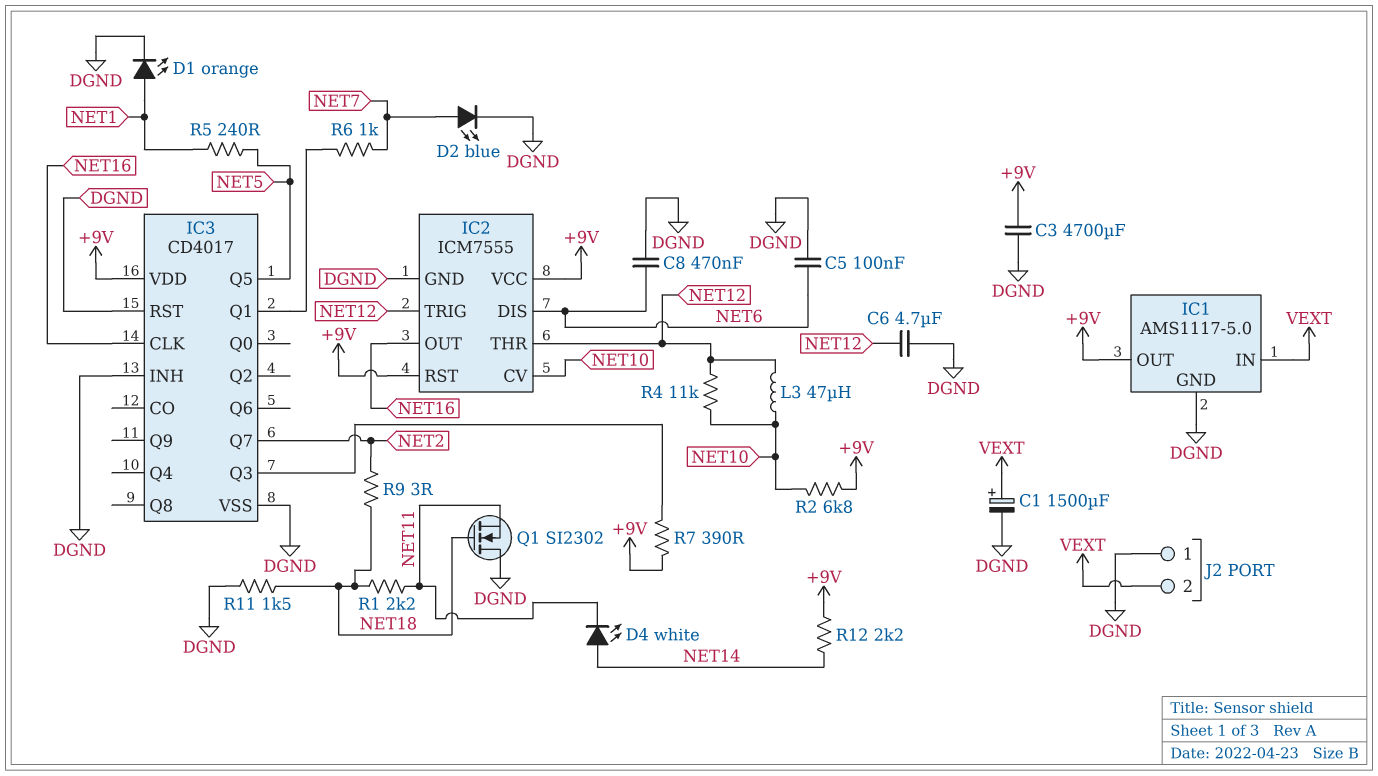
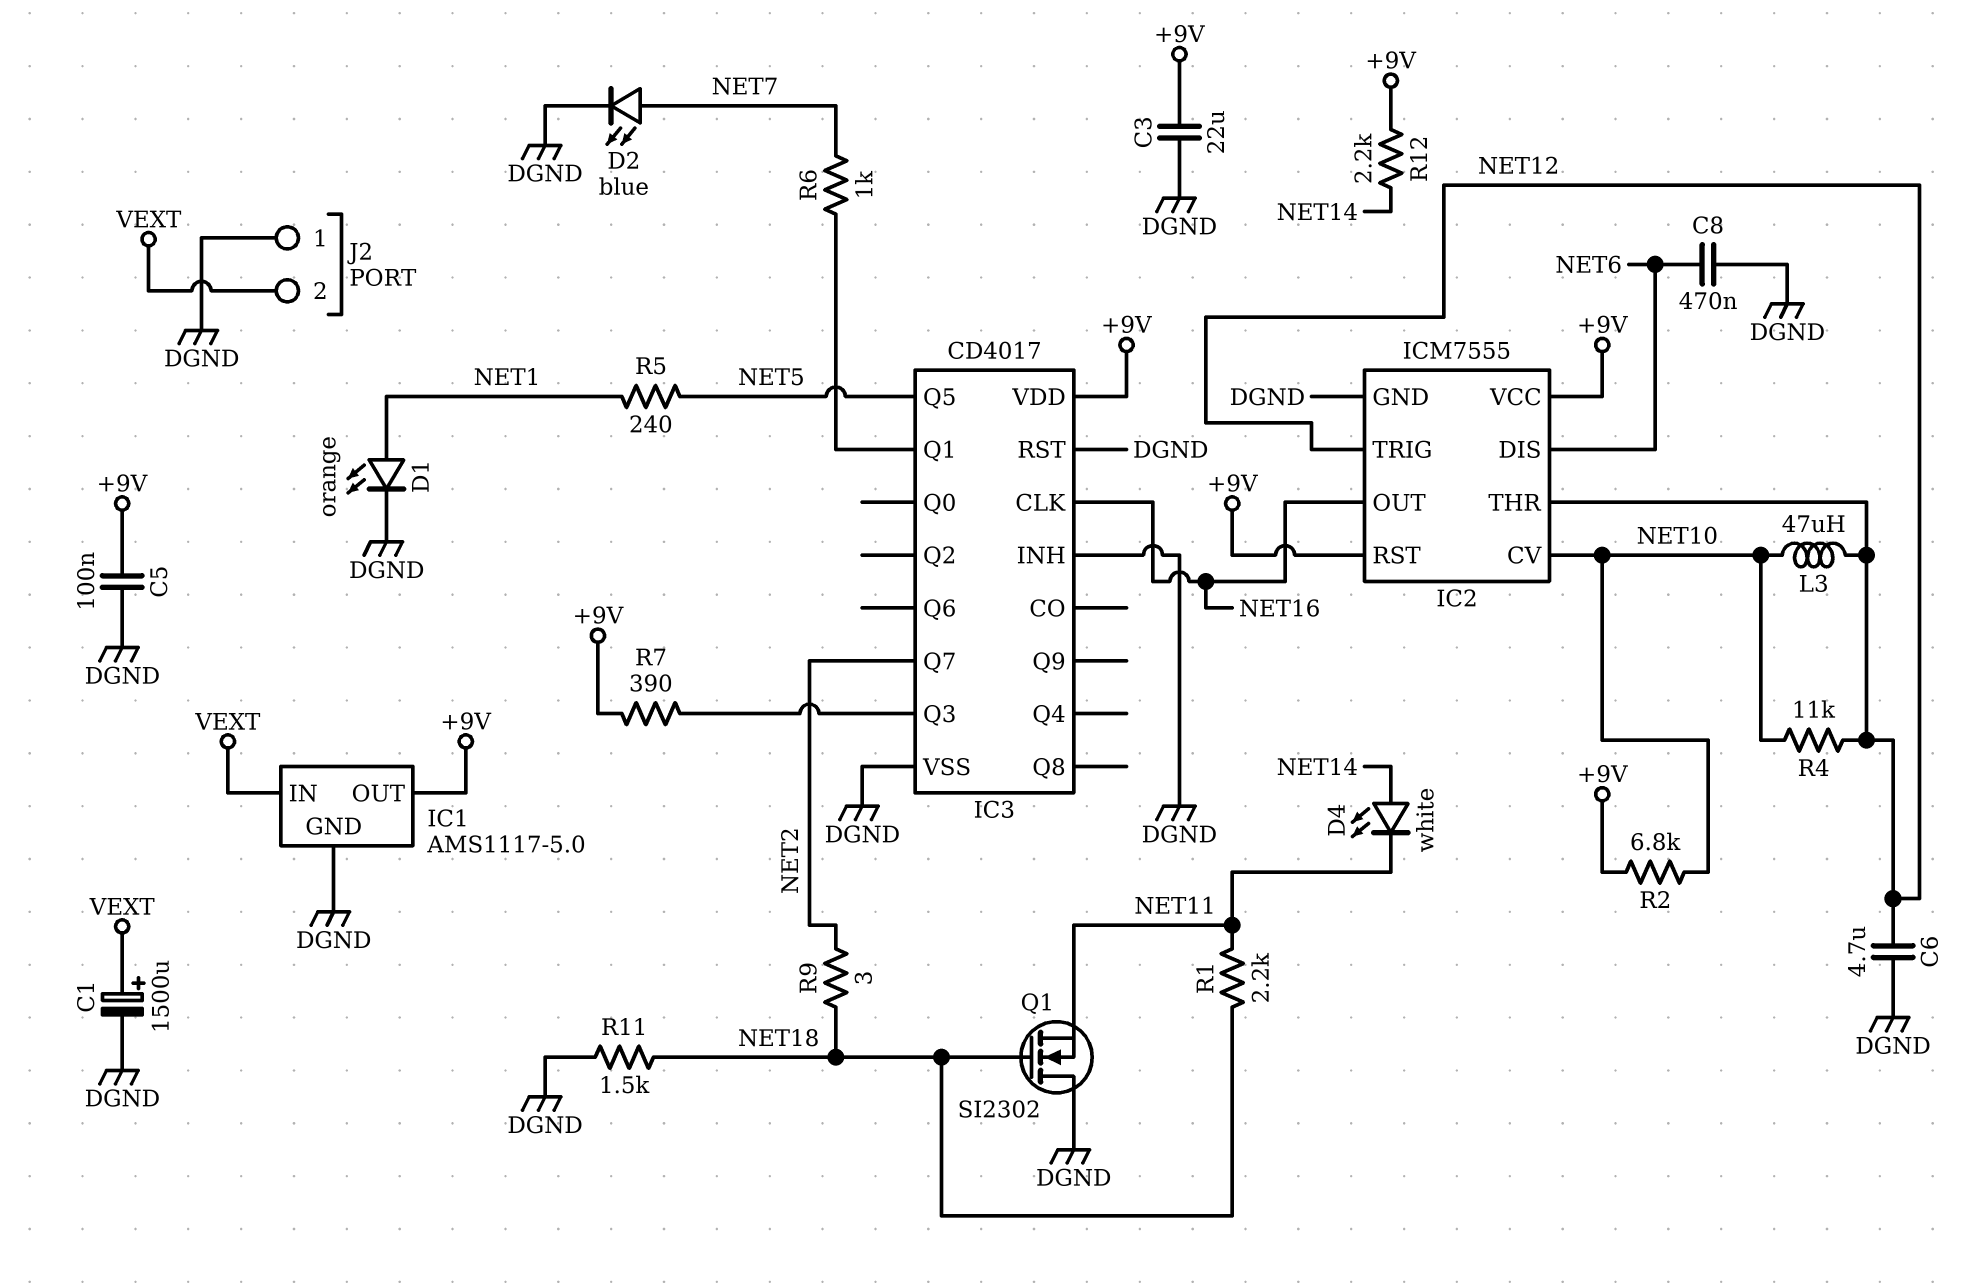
C3: 4700uF (+9V, DGND) -> 22uF (+9V, DGND)
C5: 100nF (DGND, NET6) -> 100nF (+9V, DGND)

